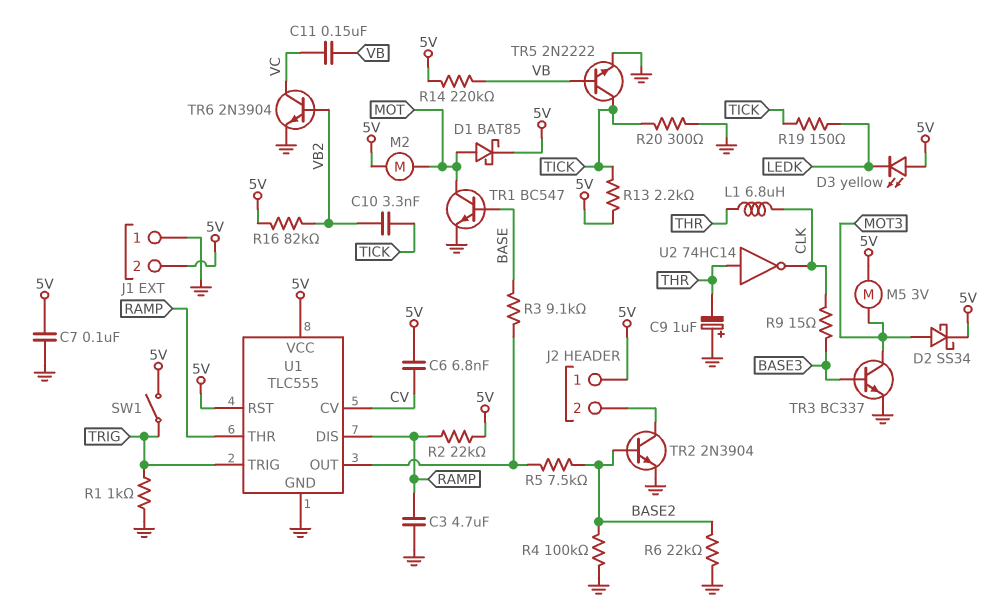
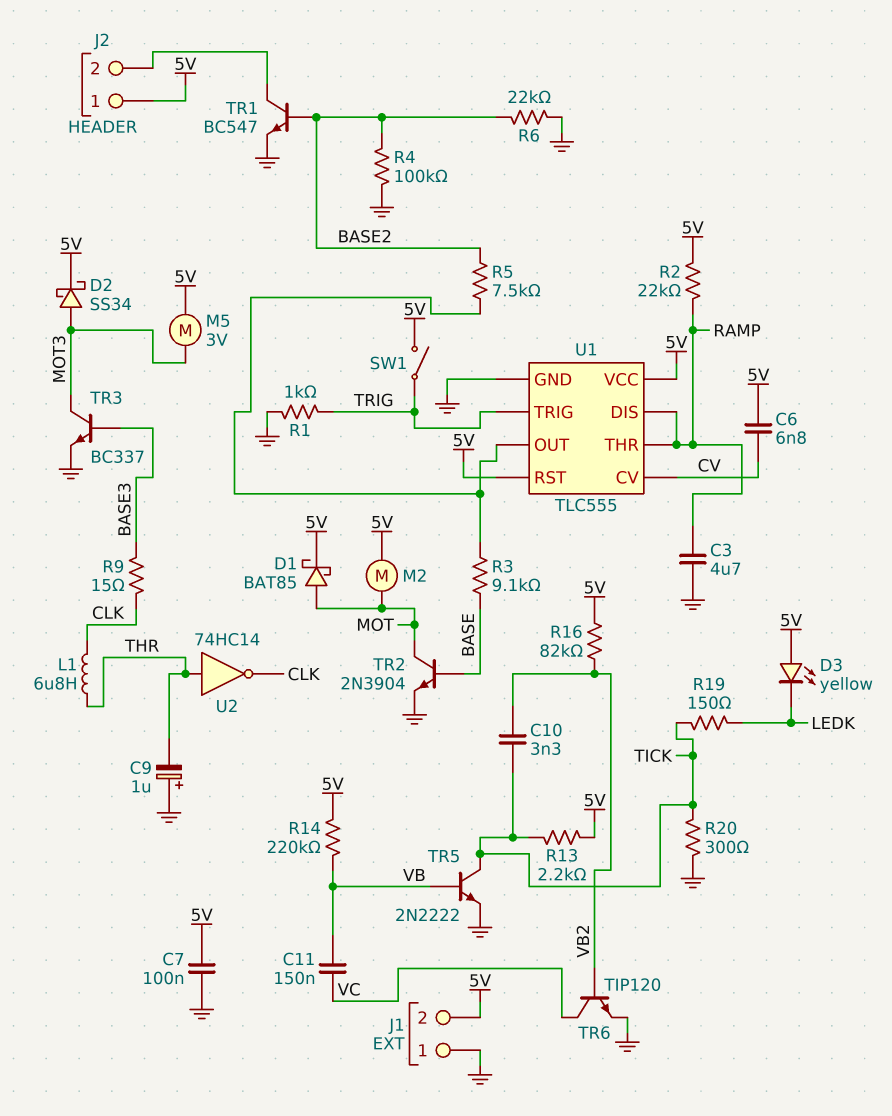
TR1: NPN BC547 (B BASE, C MOT, E GND) -> NPN BC547 (B BASE2, C J2/2, E GND)
TR2: NPN 2N3904 (B BASE2, C J2/2, E GND) -> NPN 2N3904 (B BASE, C MOT, E GND)
TR6: NPN 2N3904 (B VB2, C VC, E GND) -> NPN TIP120 (B VB2, C VC, E GND)

